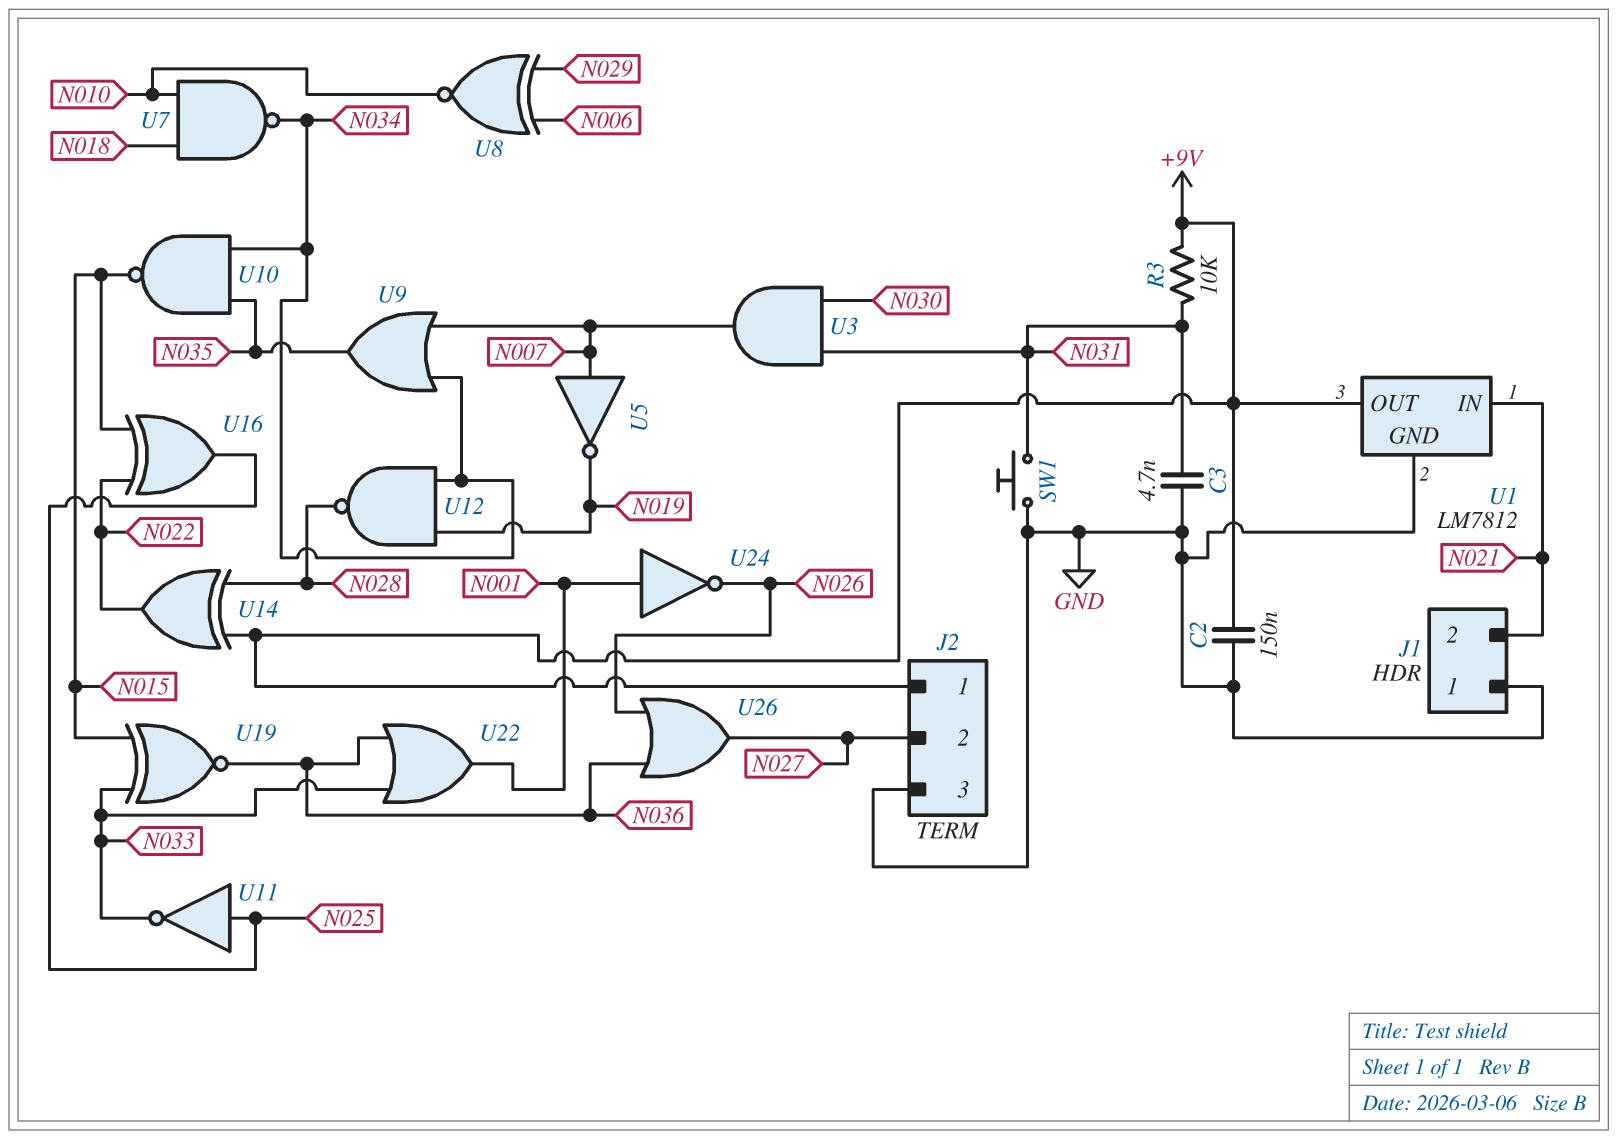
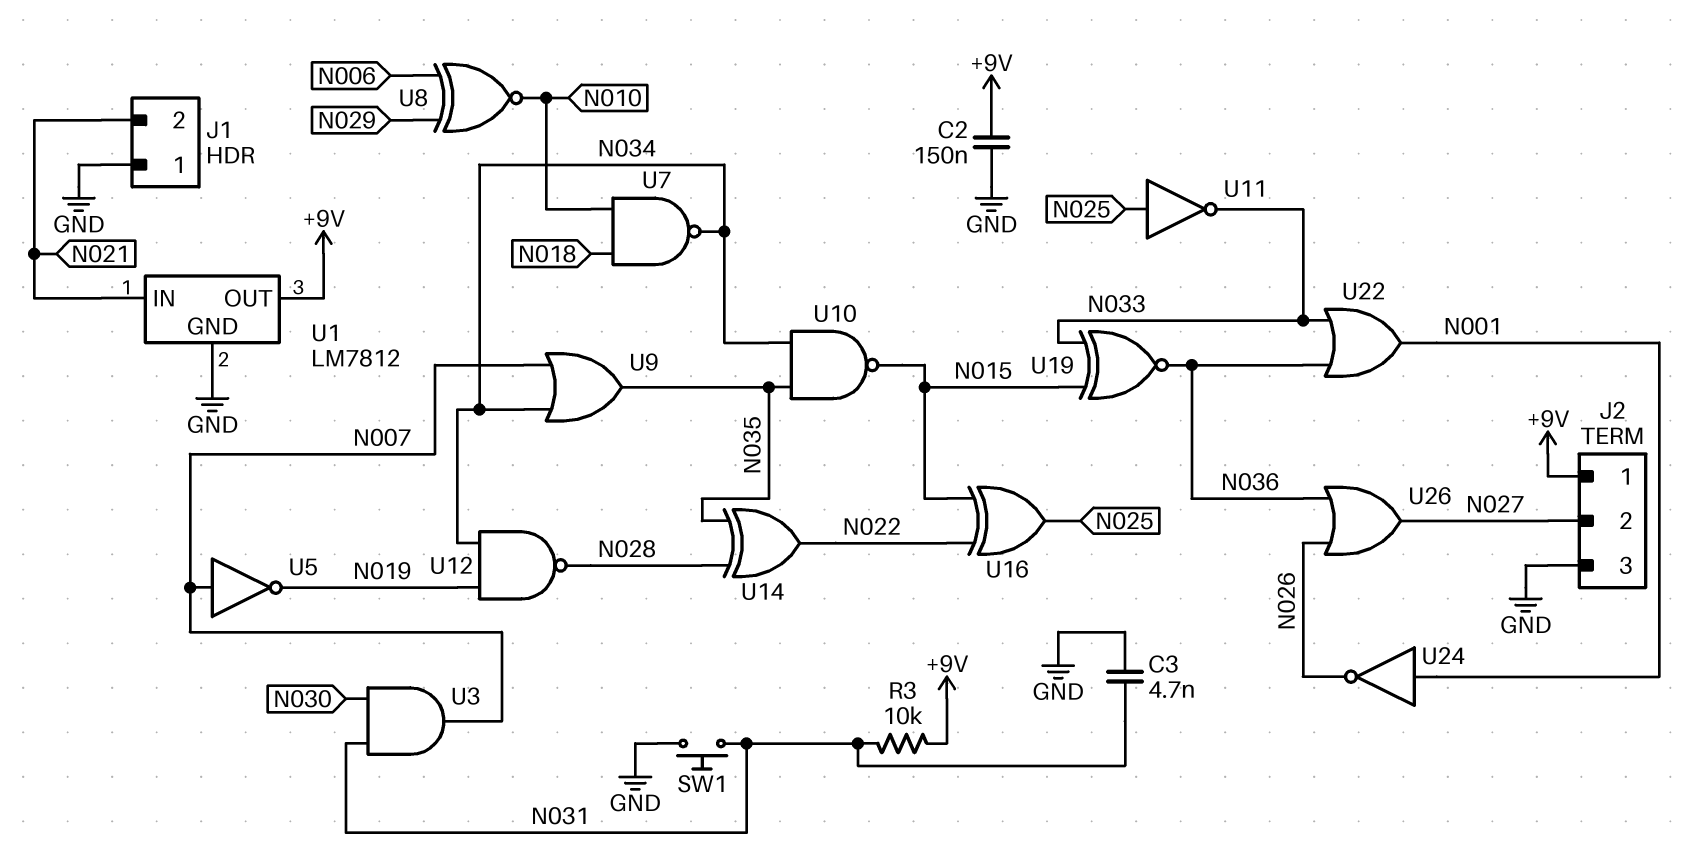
U14: XOR (in +9V, in N028, out N022) -> XOR (in N028, in N035, out N022)

